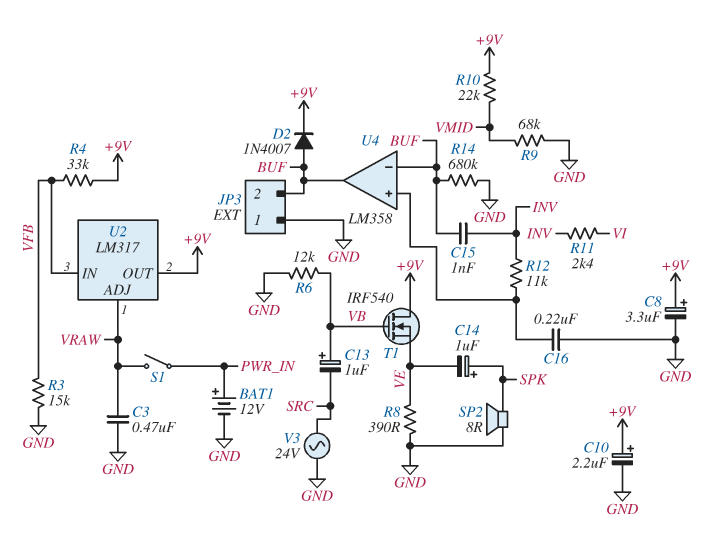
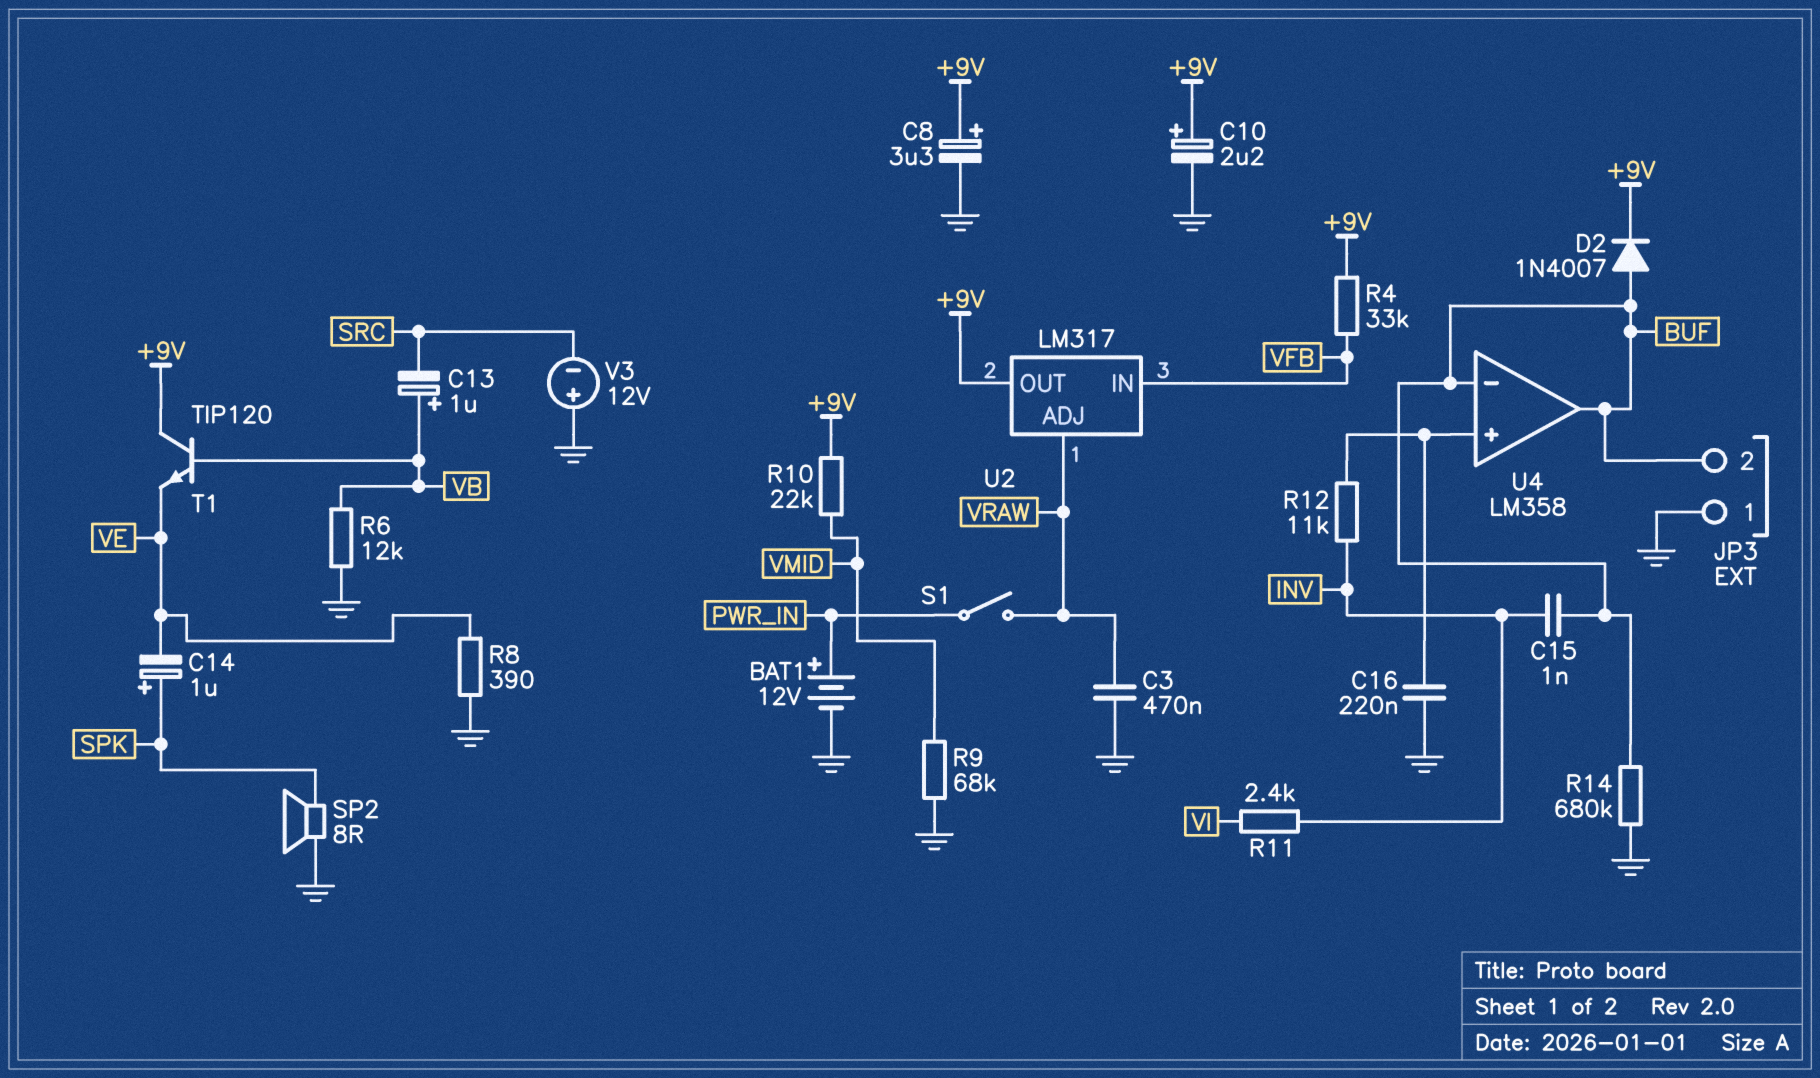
R3: 15k (GND, VFB) -> none
T1: NMOS IRF540 (G VB, D +9V, S VE) -> NPN TIP120 (B VB, C +9V, E VE)
V3: AC 24V (GND, SRC) -> 12V (plus GND, minus SRC)

